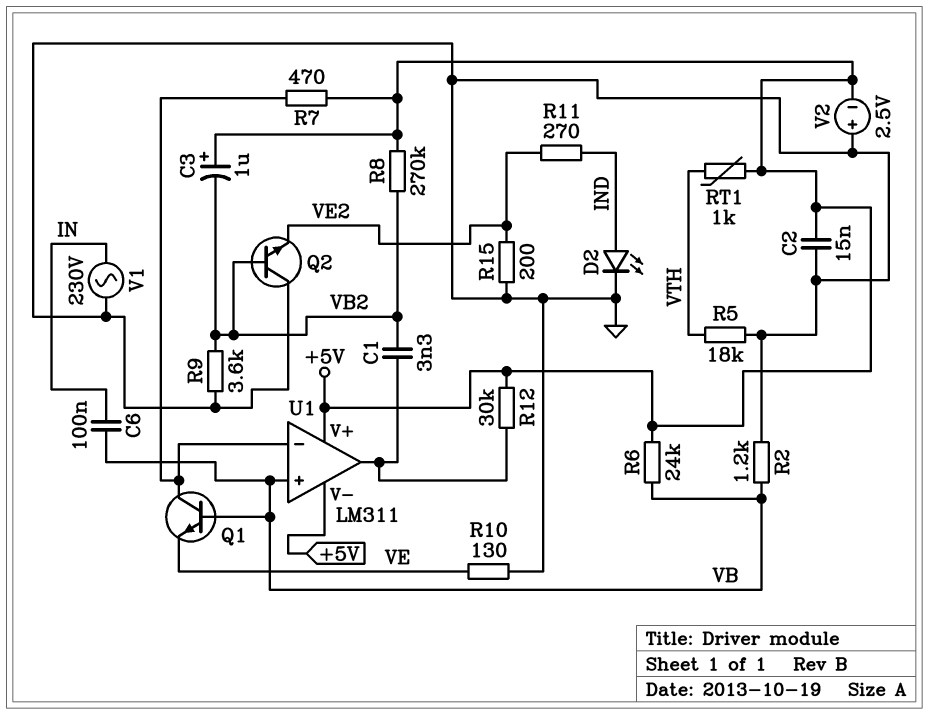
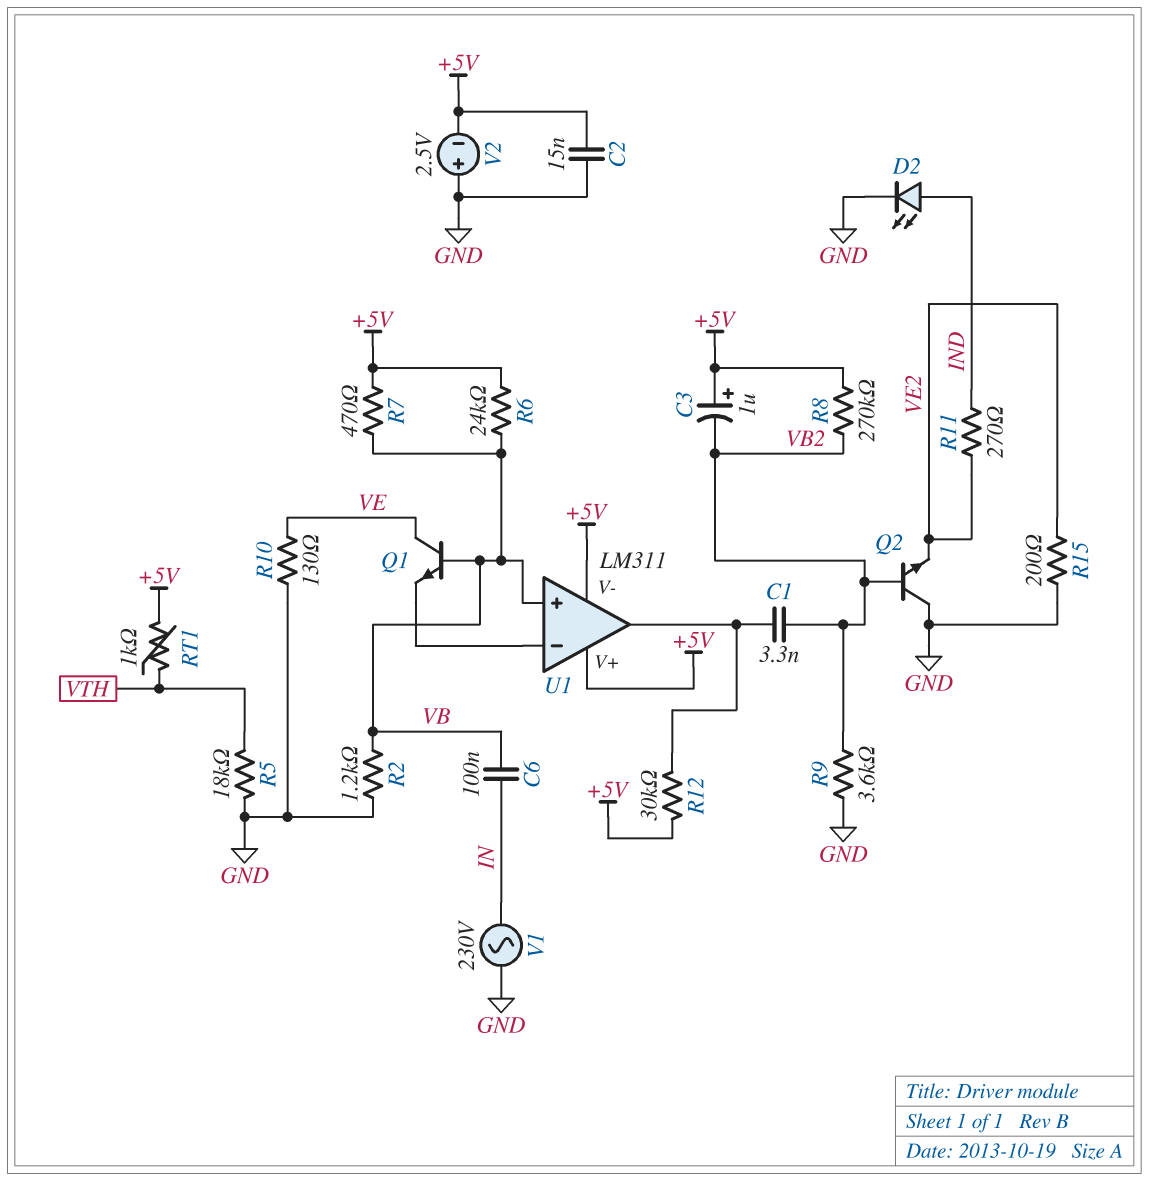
Q1: NPN (B VB, C U1/in-, E VE) -> NPN (B VB, C VE, E U1/in-)
R7: 470 (+5V, U1/in-) -> 470 (+5V, VB)

